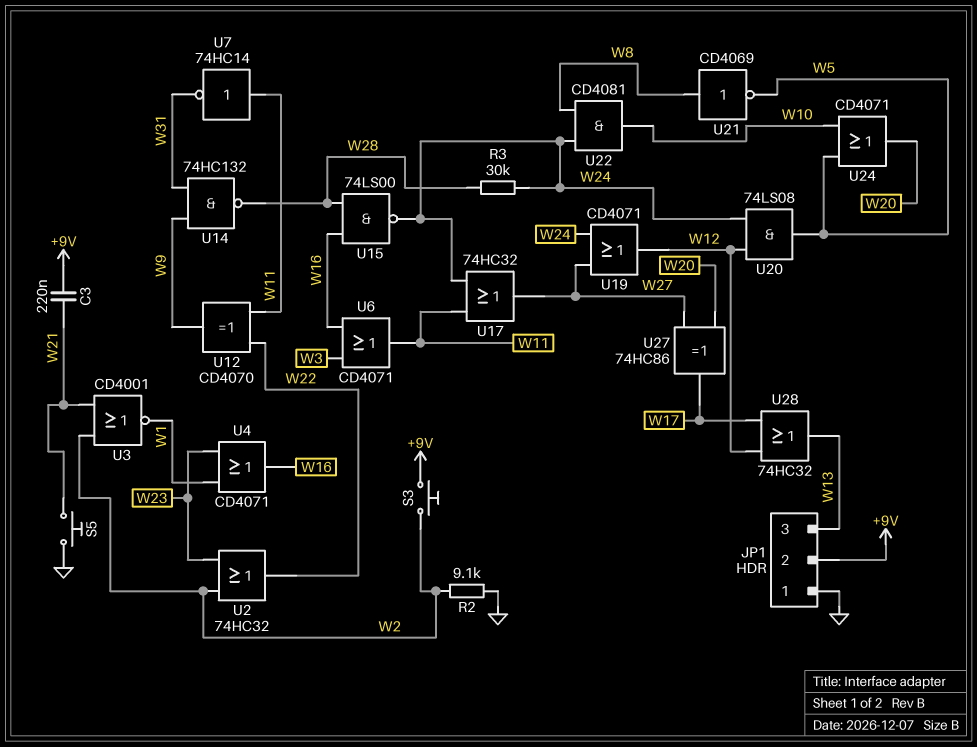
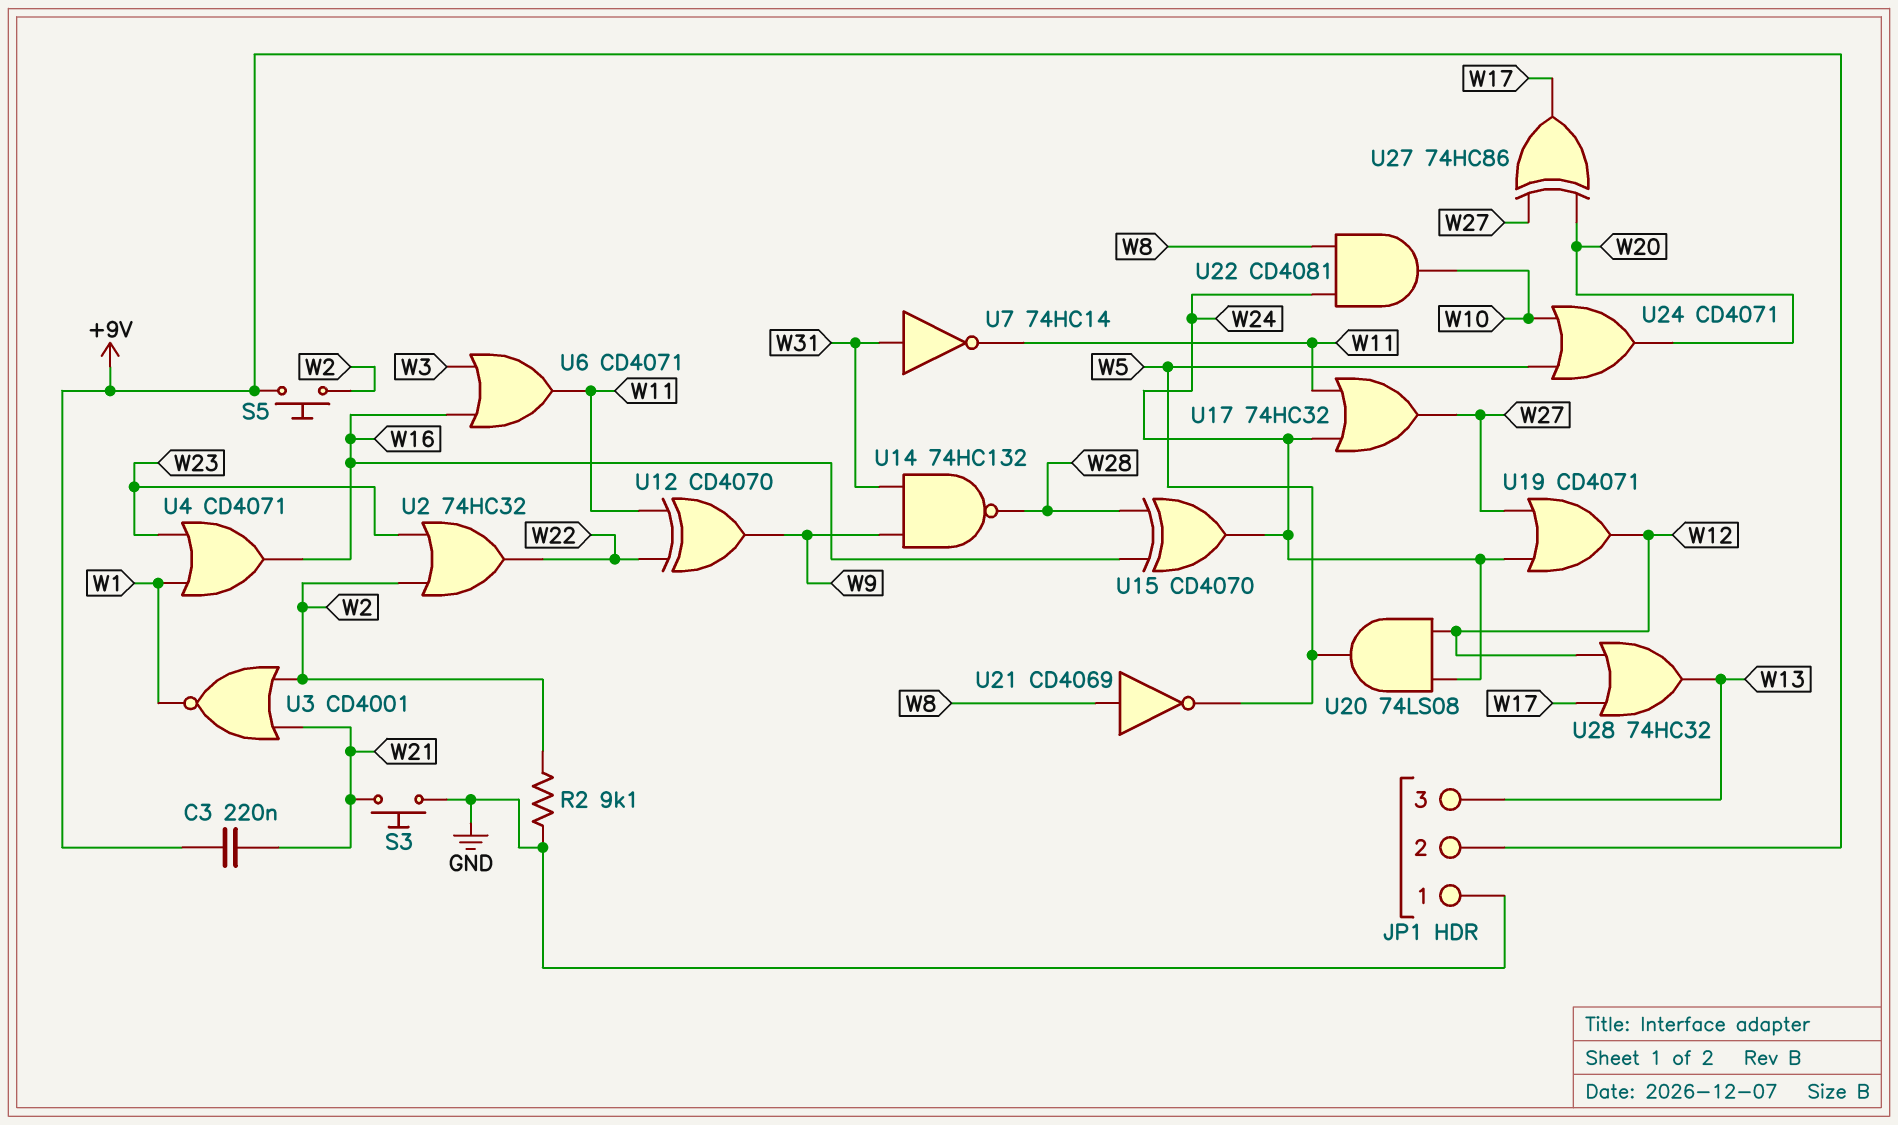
R3: 30k (W24, W28) -> none
S3: button (+9V, W2) -> button (GND, W21)
S5: button (GND, W21) -> button (+9V, W2)
U7: NOT 74HC14 (in W11, out W31) -> NOT 74HC14 (in W31, out W11)
U15: NAND 74LS00 (in W16, in W28, out W24) -> XOR CD4070 (in W16, in W28, out W24)

